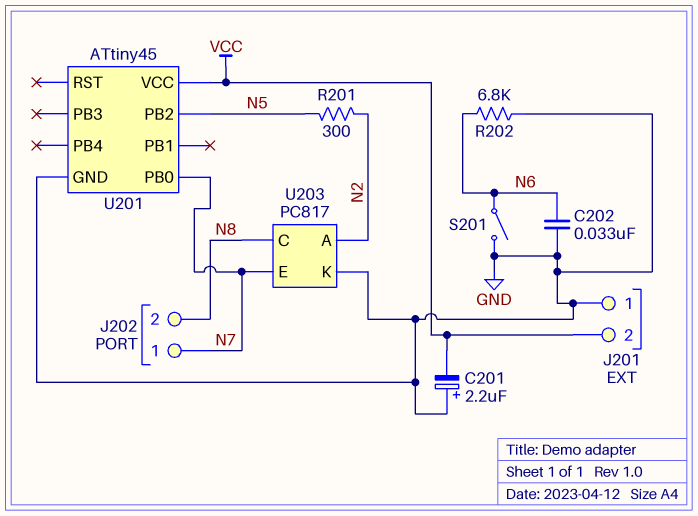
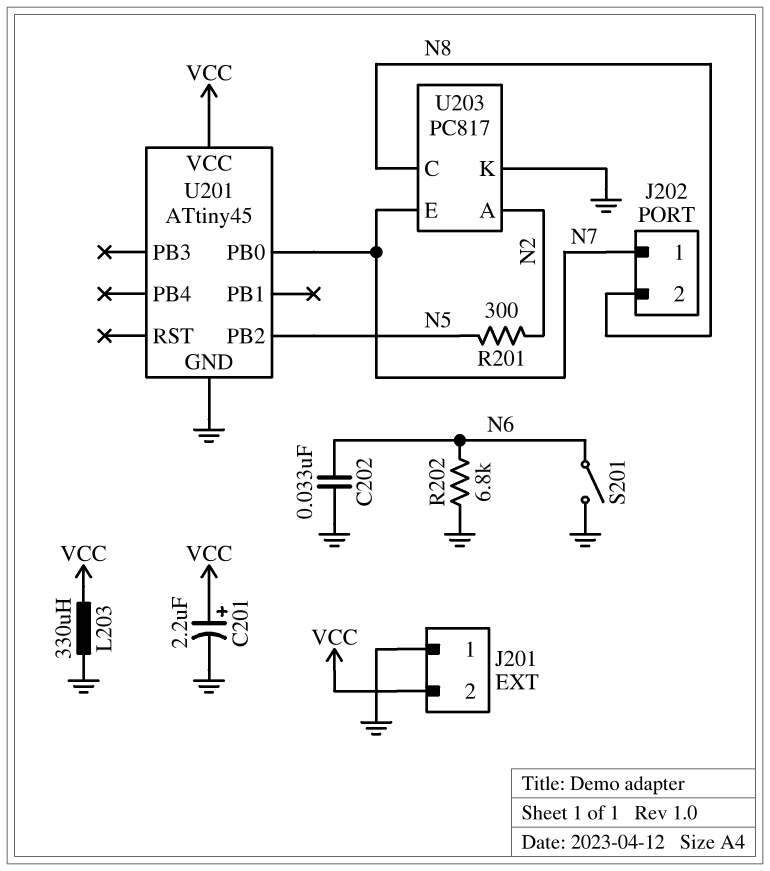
C201: 2.2uF (plus GND, minus VCC) -> 2.2uF (plus VCC, minus GND)
L203: none -> 330uH (GND, VCC)

